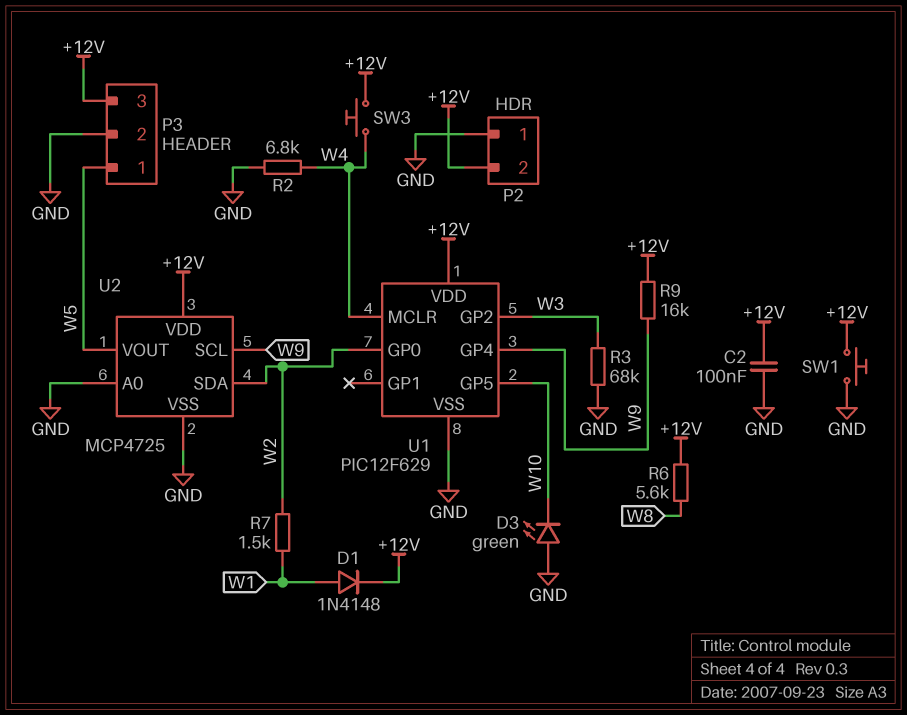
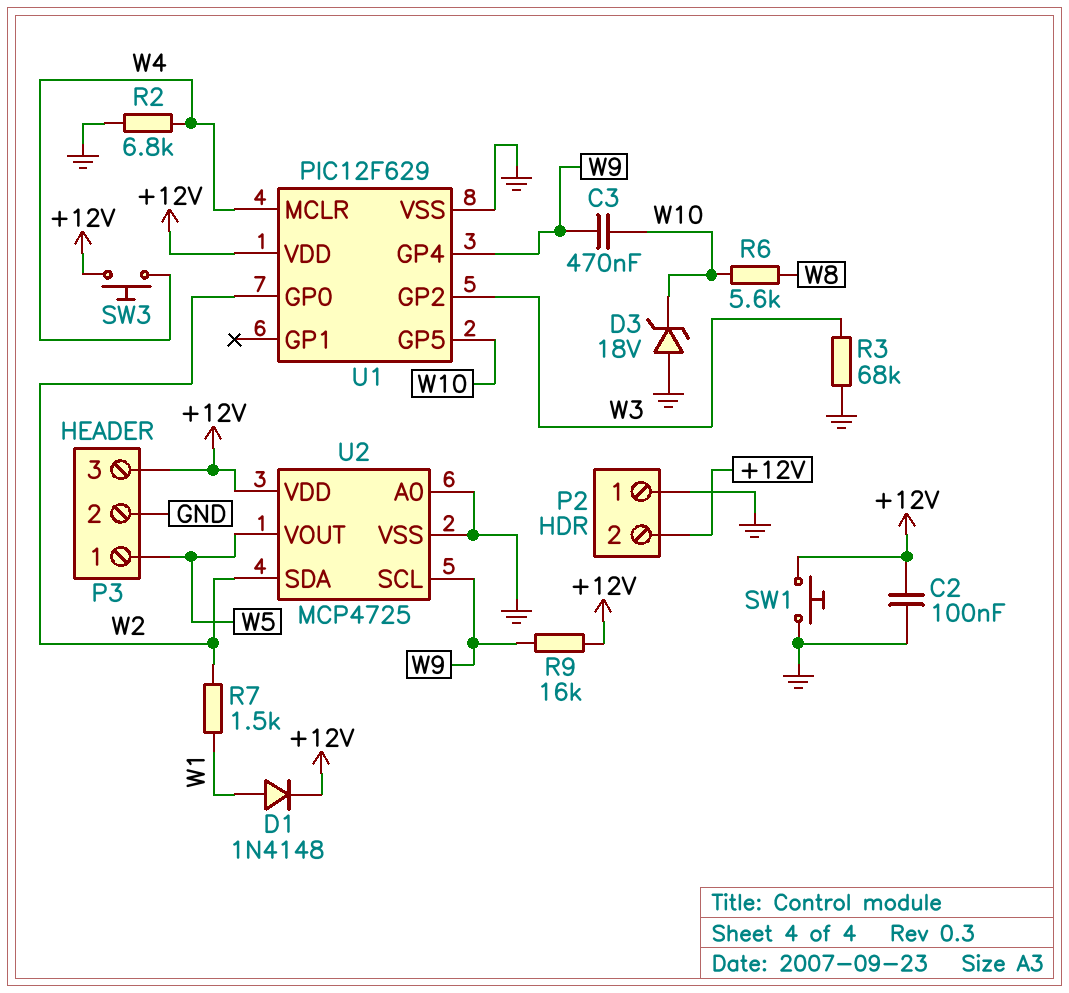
C3: none -> 470nF (W9, W10)
D3: LED green (A GND, K W10) -> zener 18V (A GND, K W10)
R6: 5.6k (+12V, W8) -> 5.6k (W8, W10)

